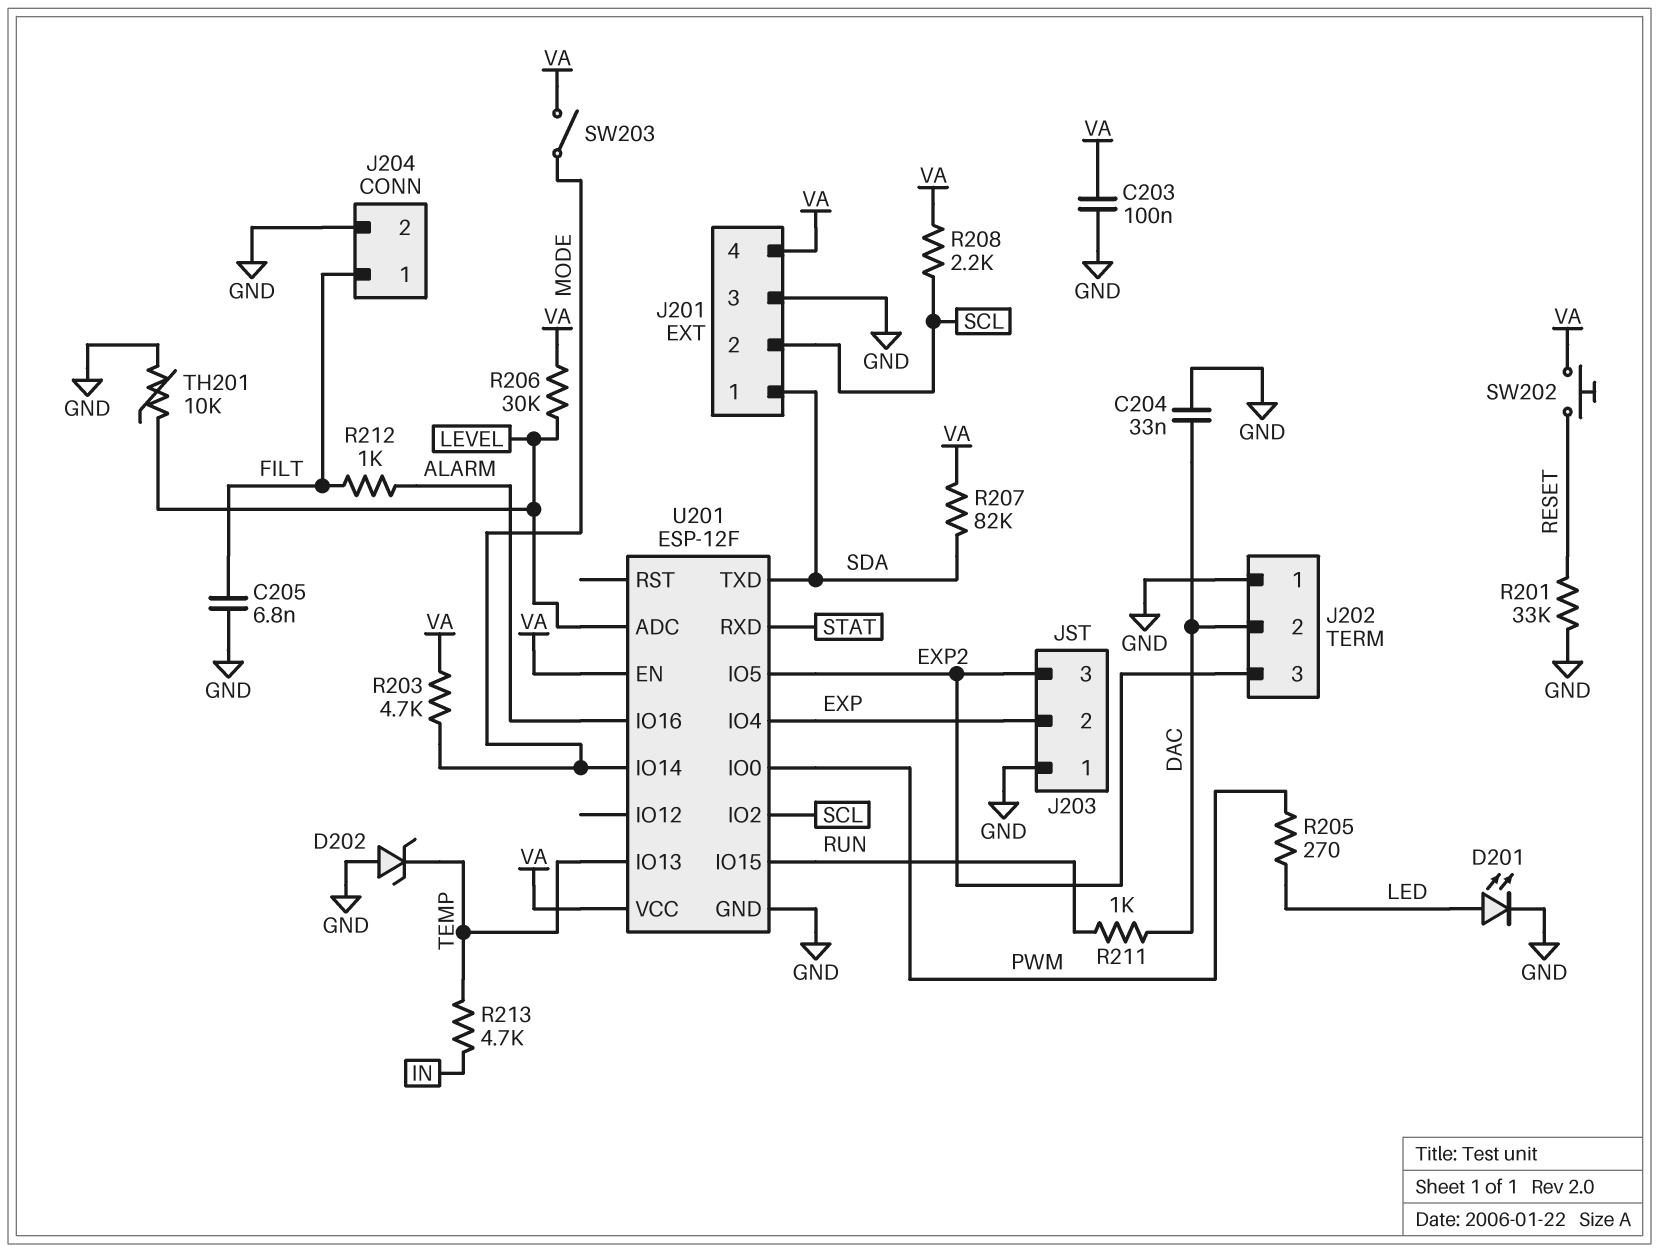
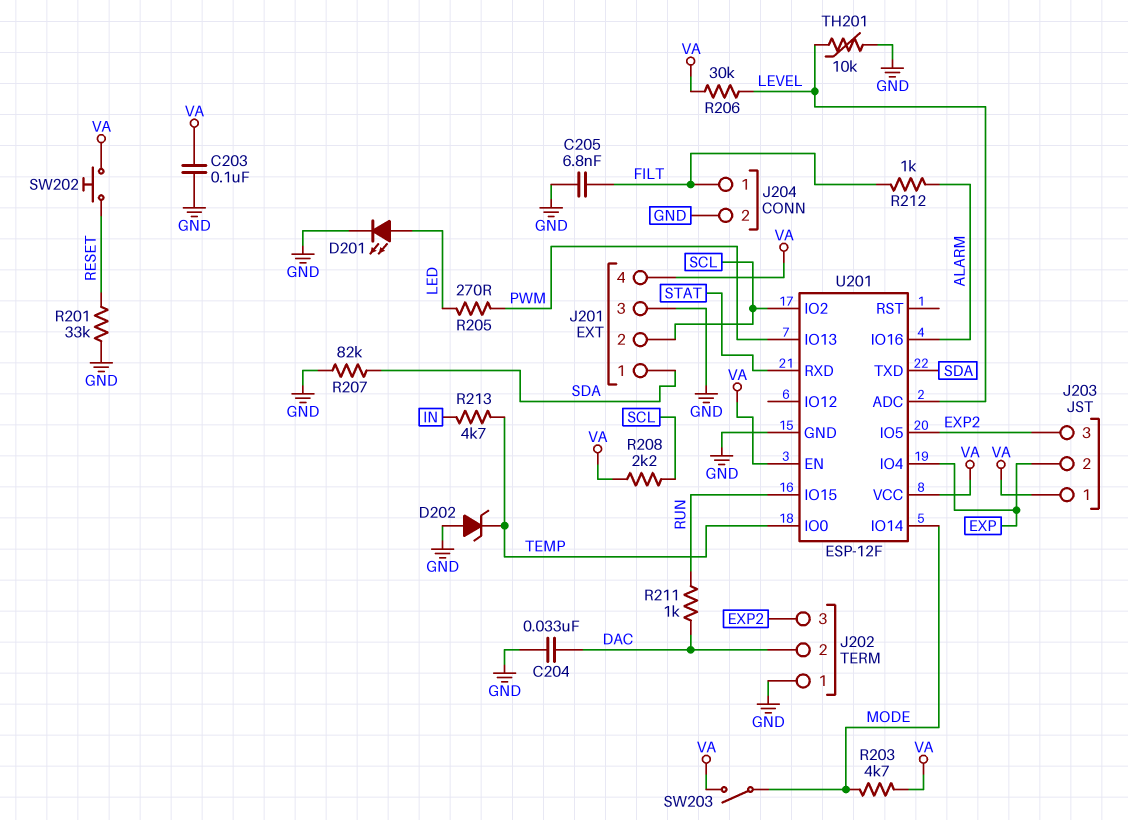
J203 pin 1: GND -> VA
R207: 82k (SDA, VA) -> 82k (GND, SDA)
U201 pin IO0: PWM -> TEMP
U201 pin IO13: TEMP -> PWM

